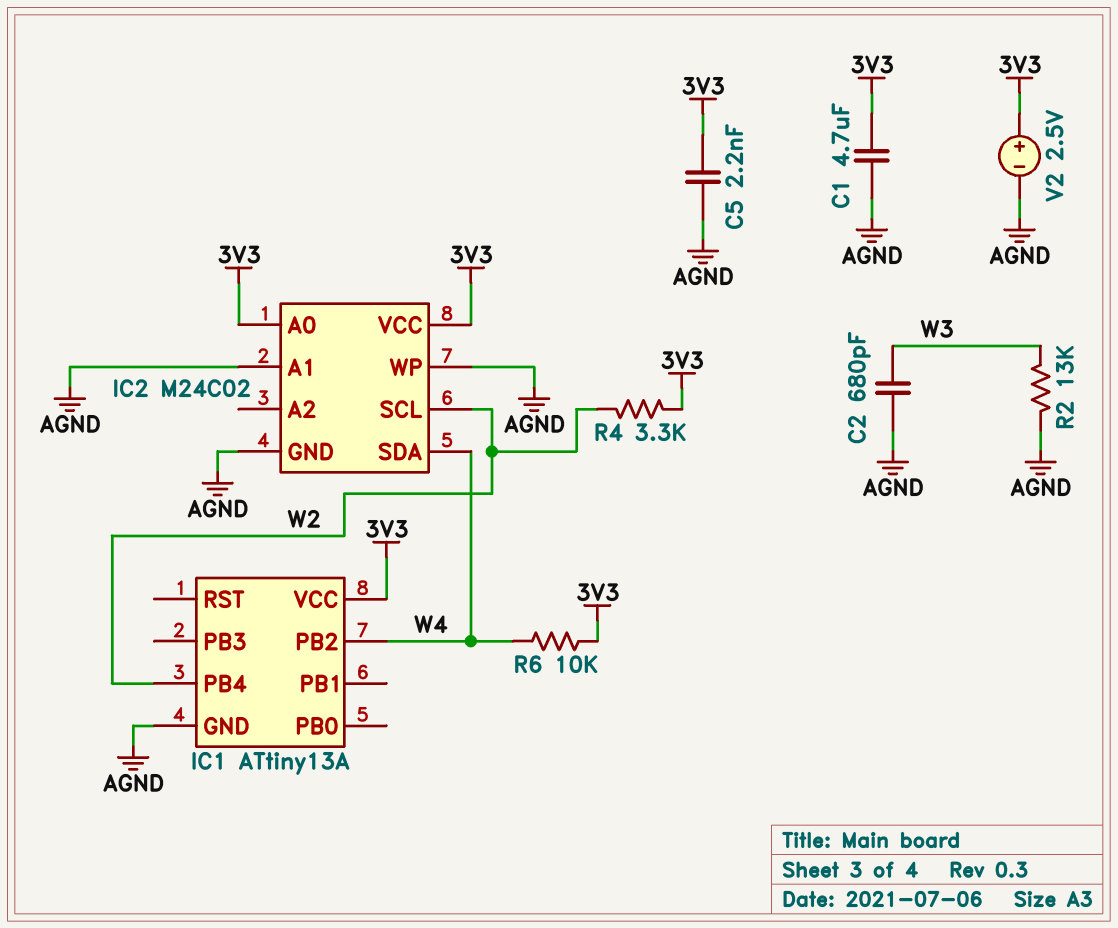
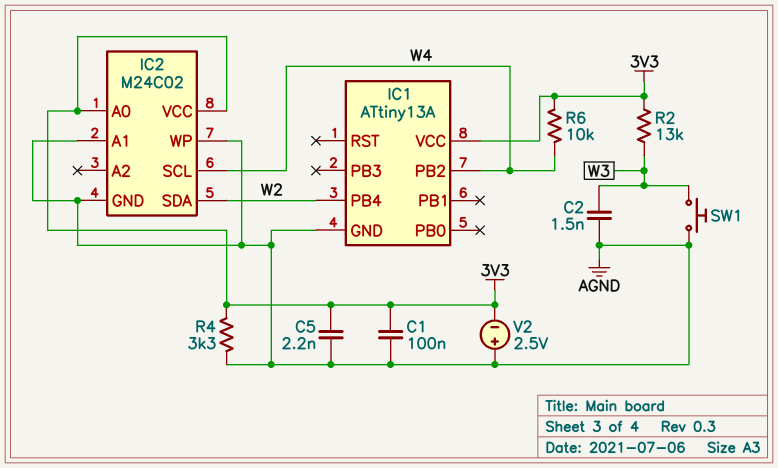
C1: 4.7uF (3V3, AGND) -> 100nF (3V3, AGND)
C2: 680pF (AGND, W3) -> 1.5nF (AGND, W3)
IC2 pin SCL: W2 -> W4
IC2 pin SDA: W4 -> W2
R2: 13k (AGND, W3) -> 13k (3V3, W3)
R4: 3.3k (3V3, W2) -> 3.3k (3V3, AGND)
SW1: none -> button (AGND, W3)
V2: 2.5V (plus 3V3, minus AGND) -> 2.5V (plus AGND, minus 3V3)

